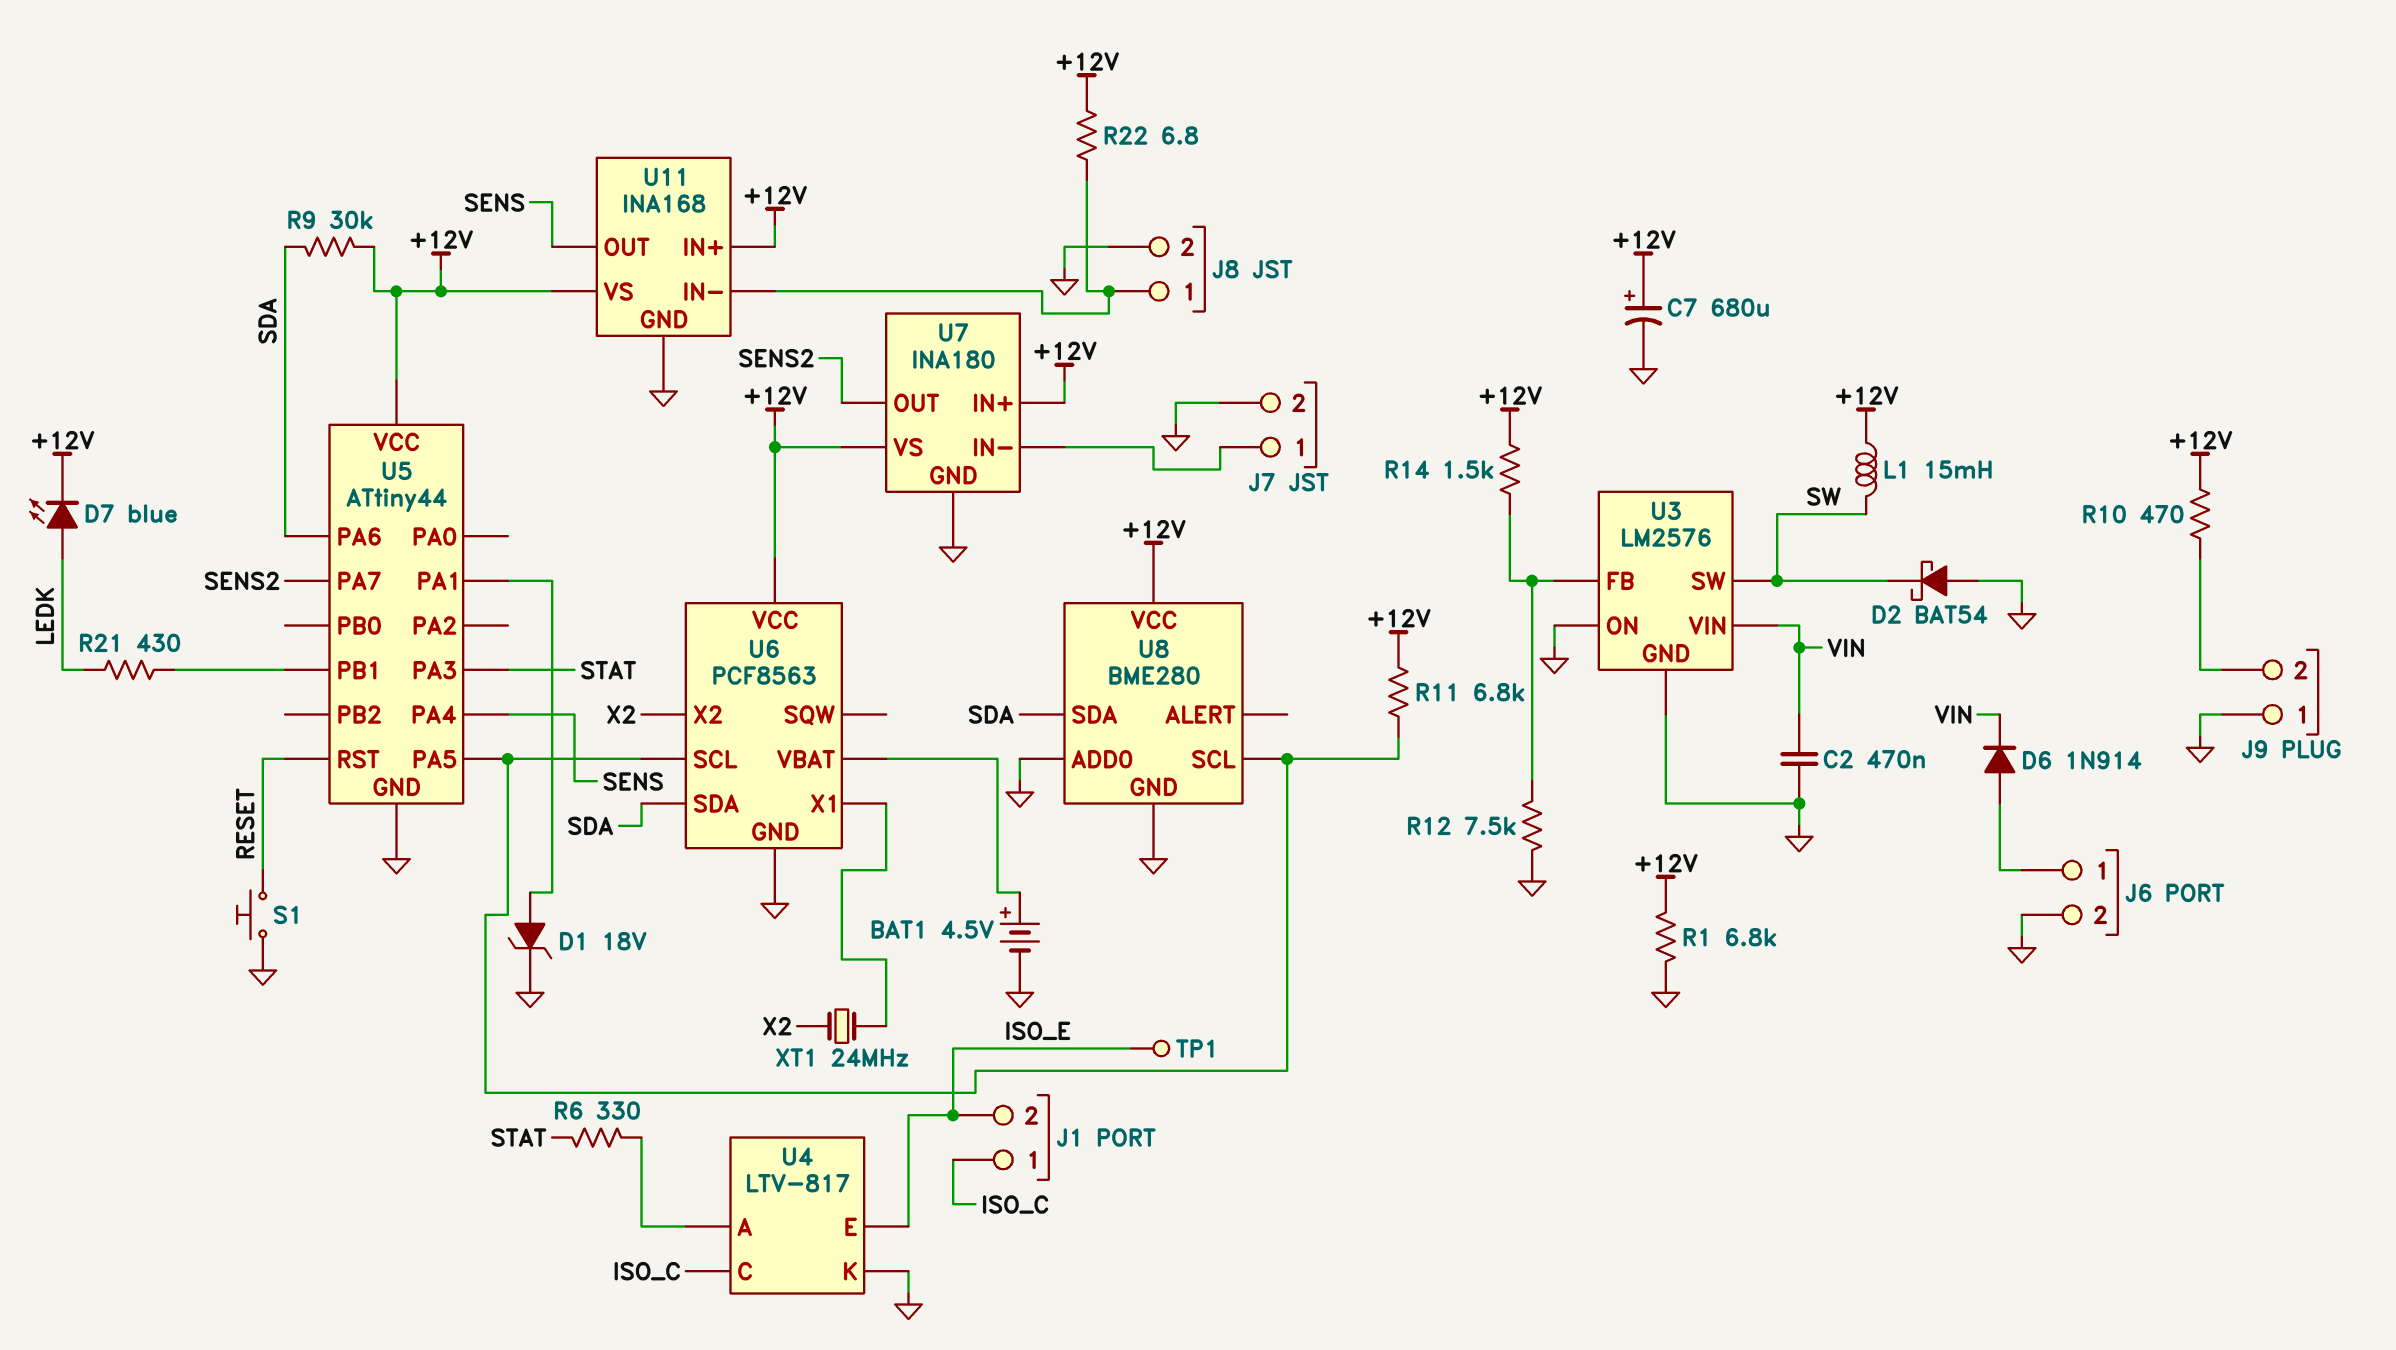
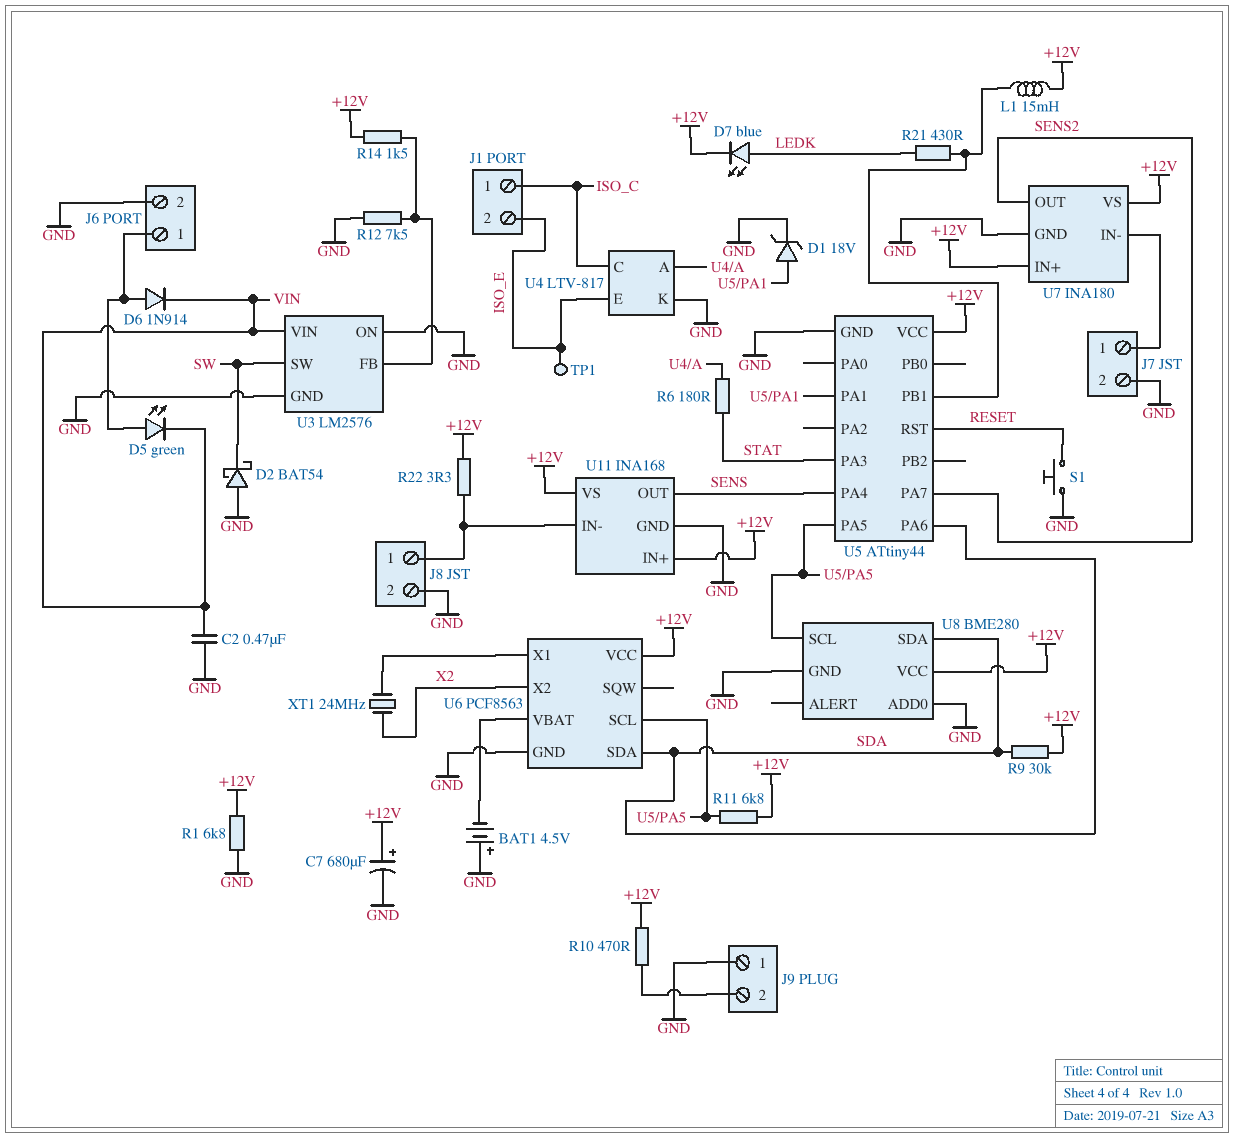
BAT1: 4.5V (plus U6/VBAT, minus GND) -> 4.5V (plus GND, minus U6/VBAT)
D5: none -> LED green (A J6/1, K VIN)
L1: 15mH (+12V, SW) -> 15mH (+12V, U5/PB1)
R6: 330 (STAT, U4/A) -> 180 (STAT, U4/A)
R22: 6.8 (+12V, J8/1) -> 3.3 (+12V, J8/1)

